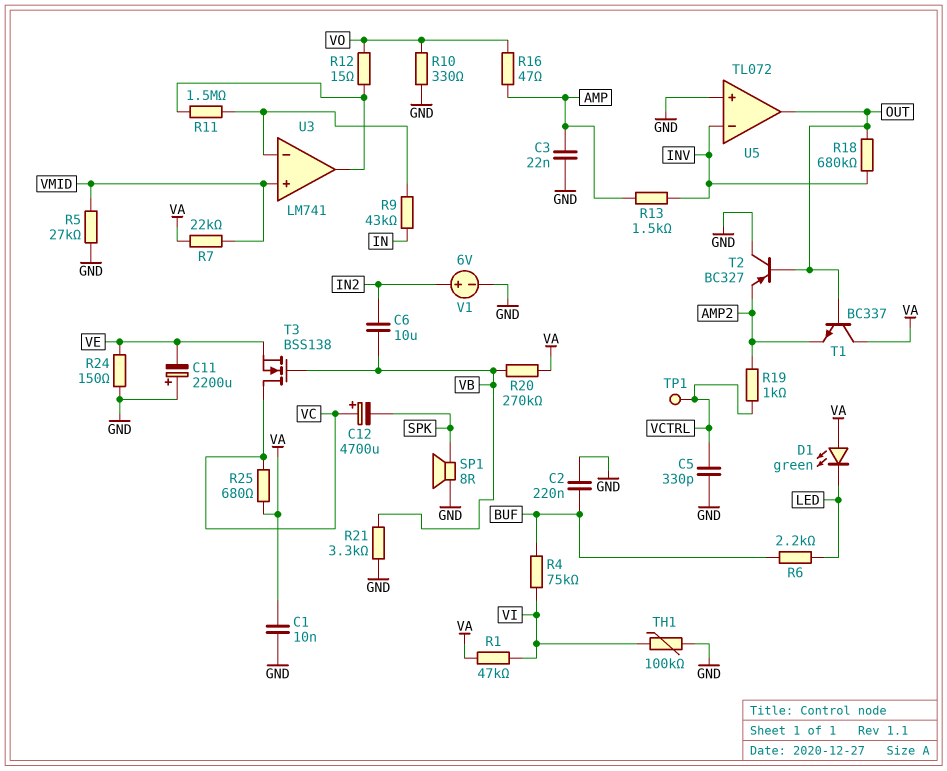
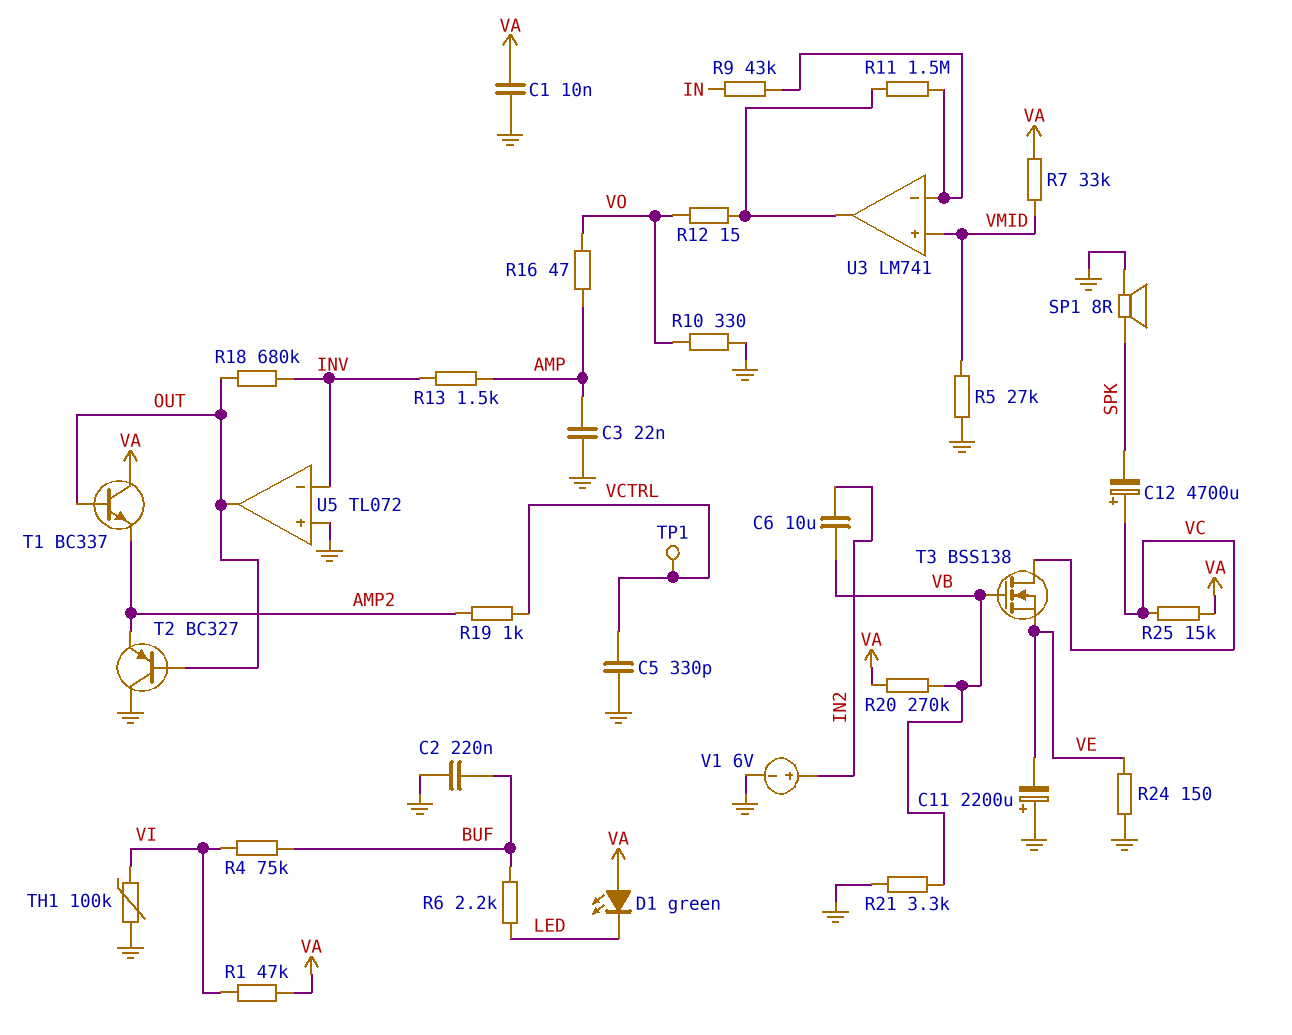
R7: 22k (VA, VMID) -> 33k (VA, VMID)
R25: 680 (VA, VC) -> 15k (VA, VC)

